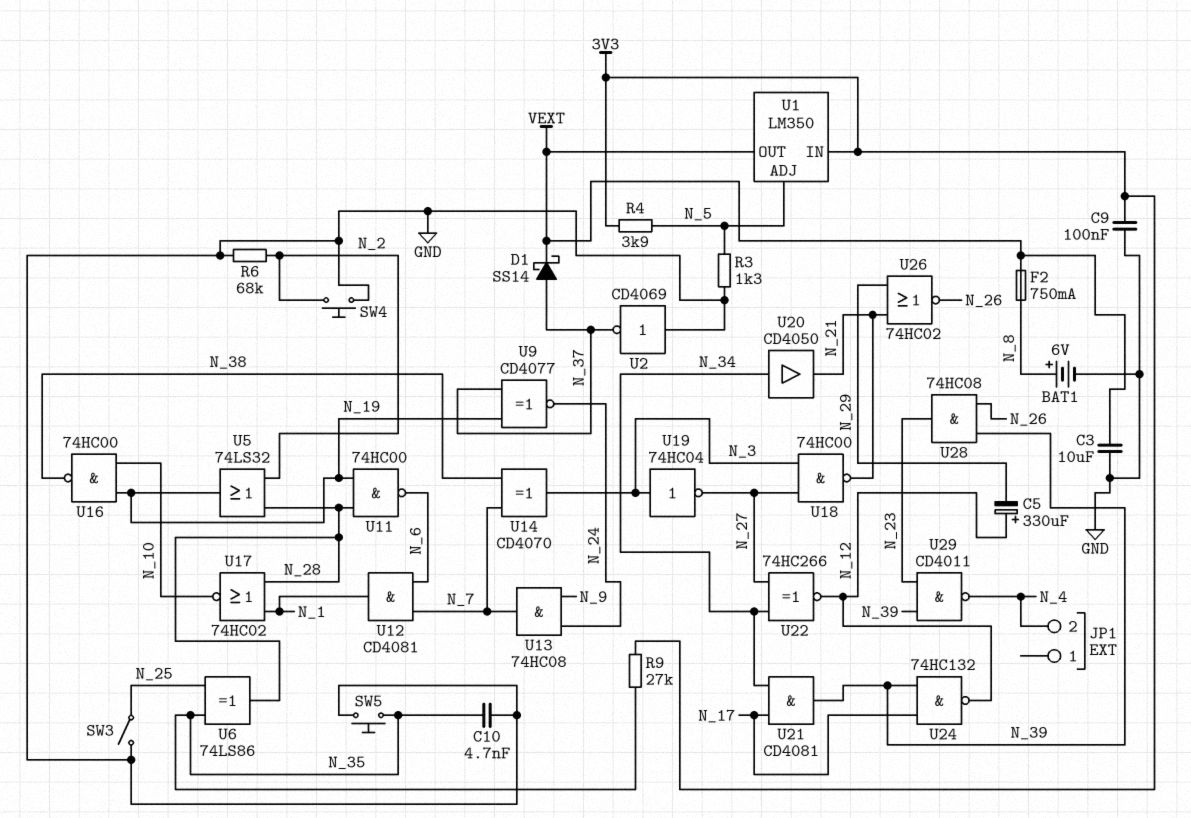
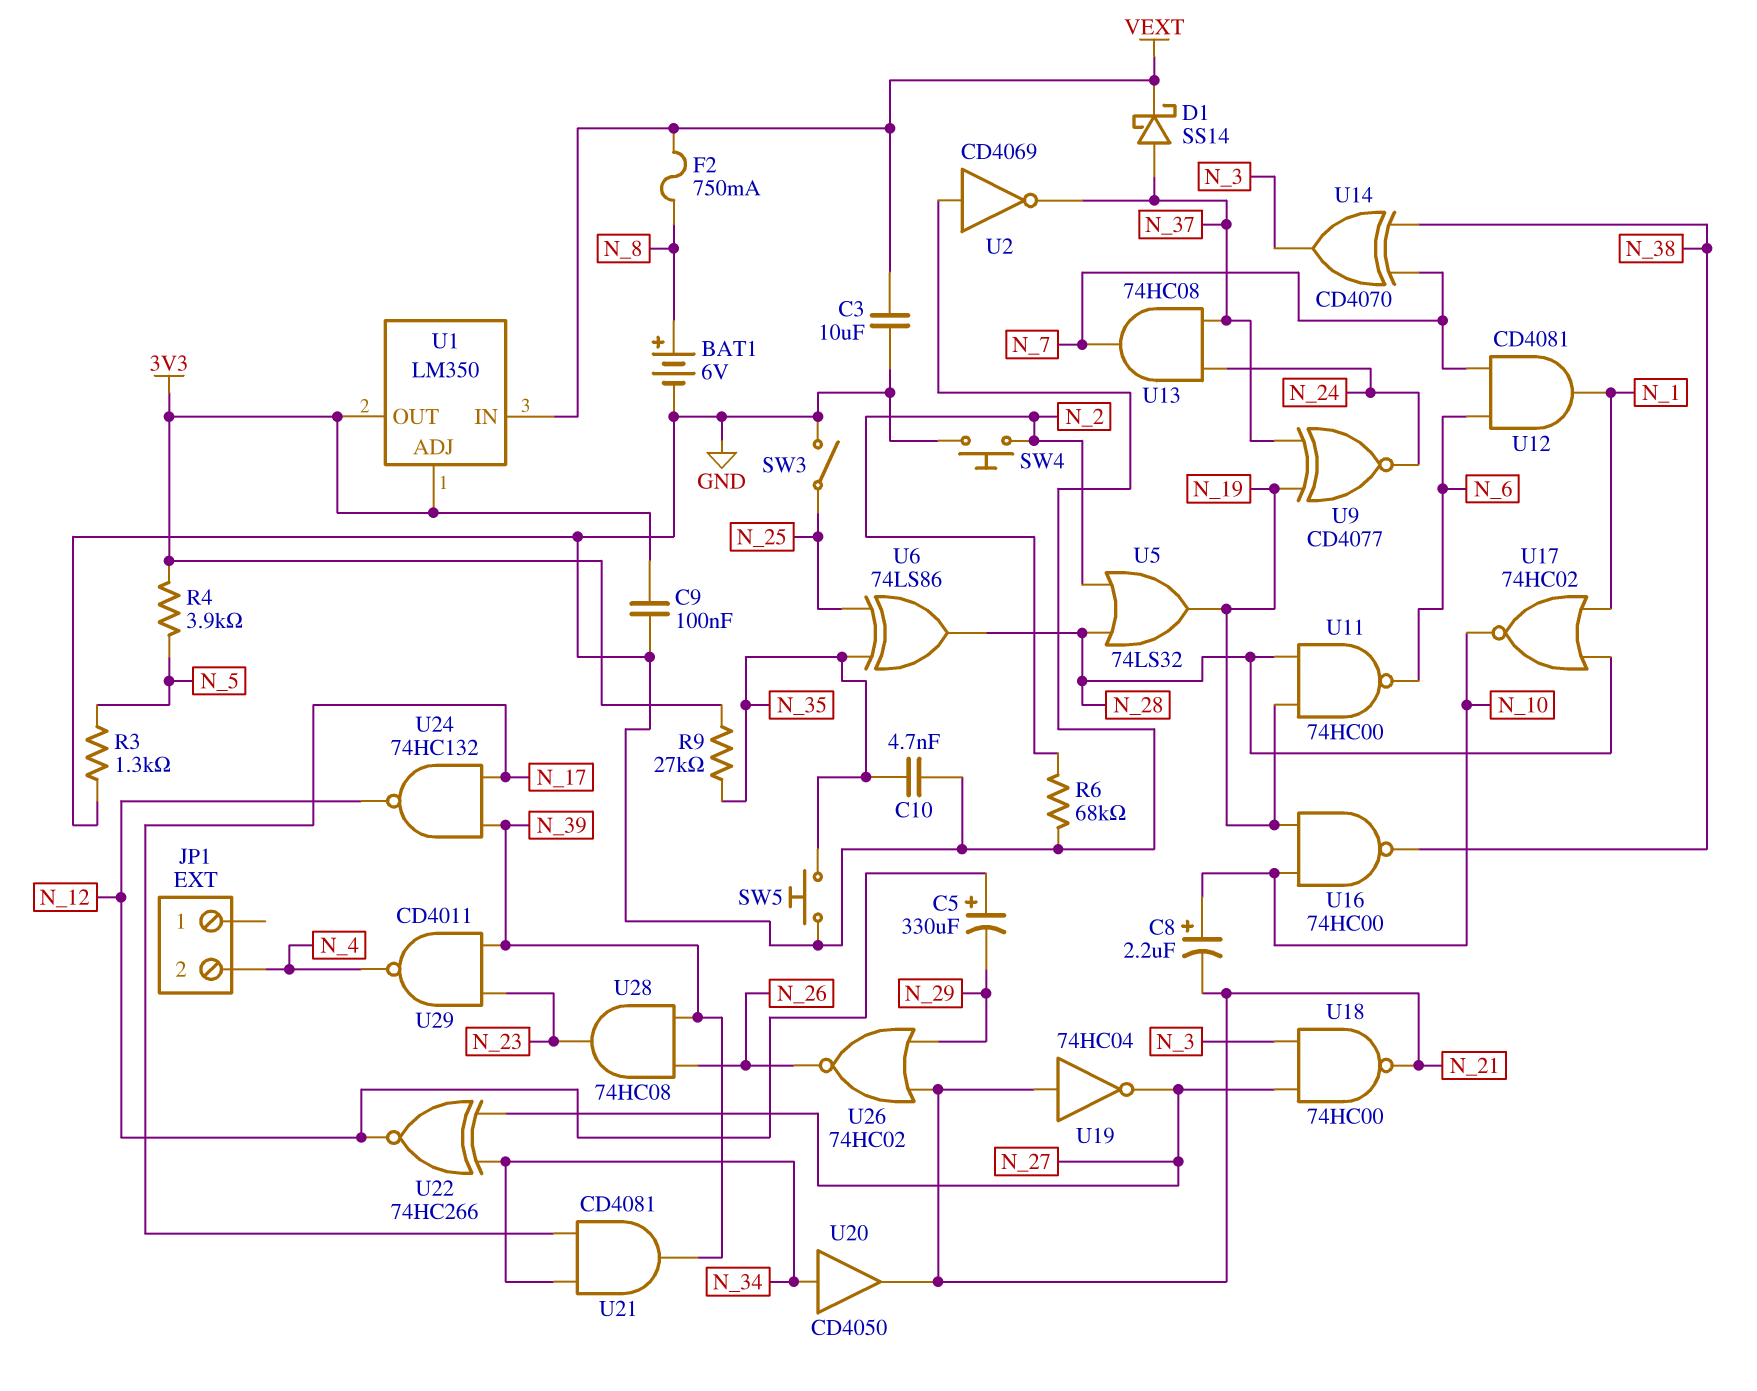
C8: none -> 2.2uF (plus N_10, minus N_21)
U1 pin ADJ: N_5 -> 3V3
U1 pin IN: 3V3 -> VEXT
U1 pin OUT: VEXT -> 3V3
U13: AND 74HC08 (in N_9, in N_24, out N_7) -> AND 74HC08 (in N_24, in N_37, out N_7)
U19: NOT 74HC04 (in N_3, out N_27) -> NOT 74HC04 (in N_21, out N_27)

